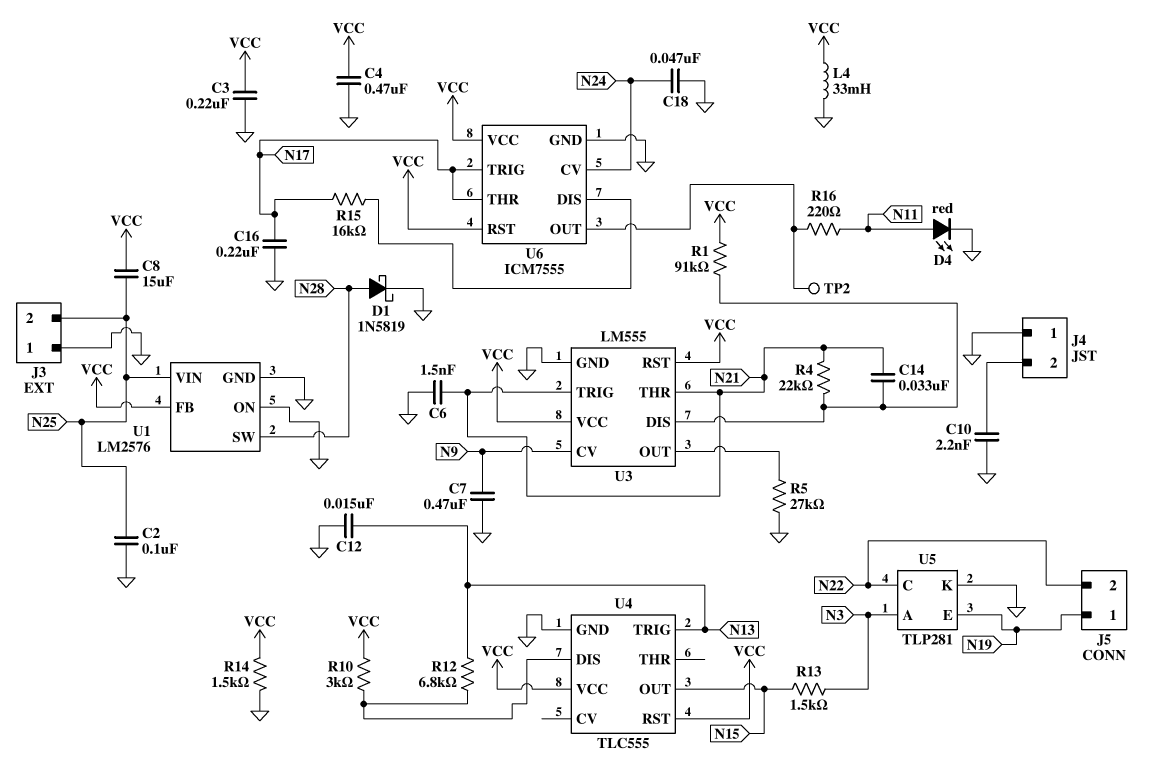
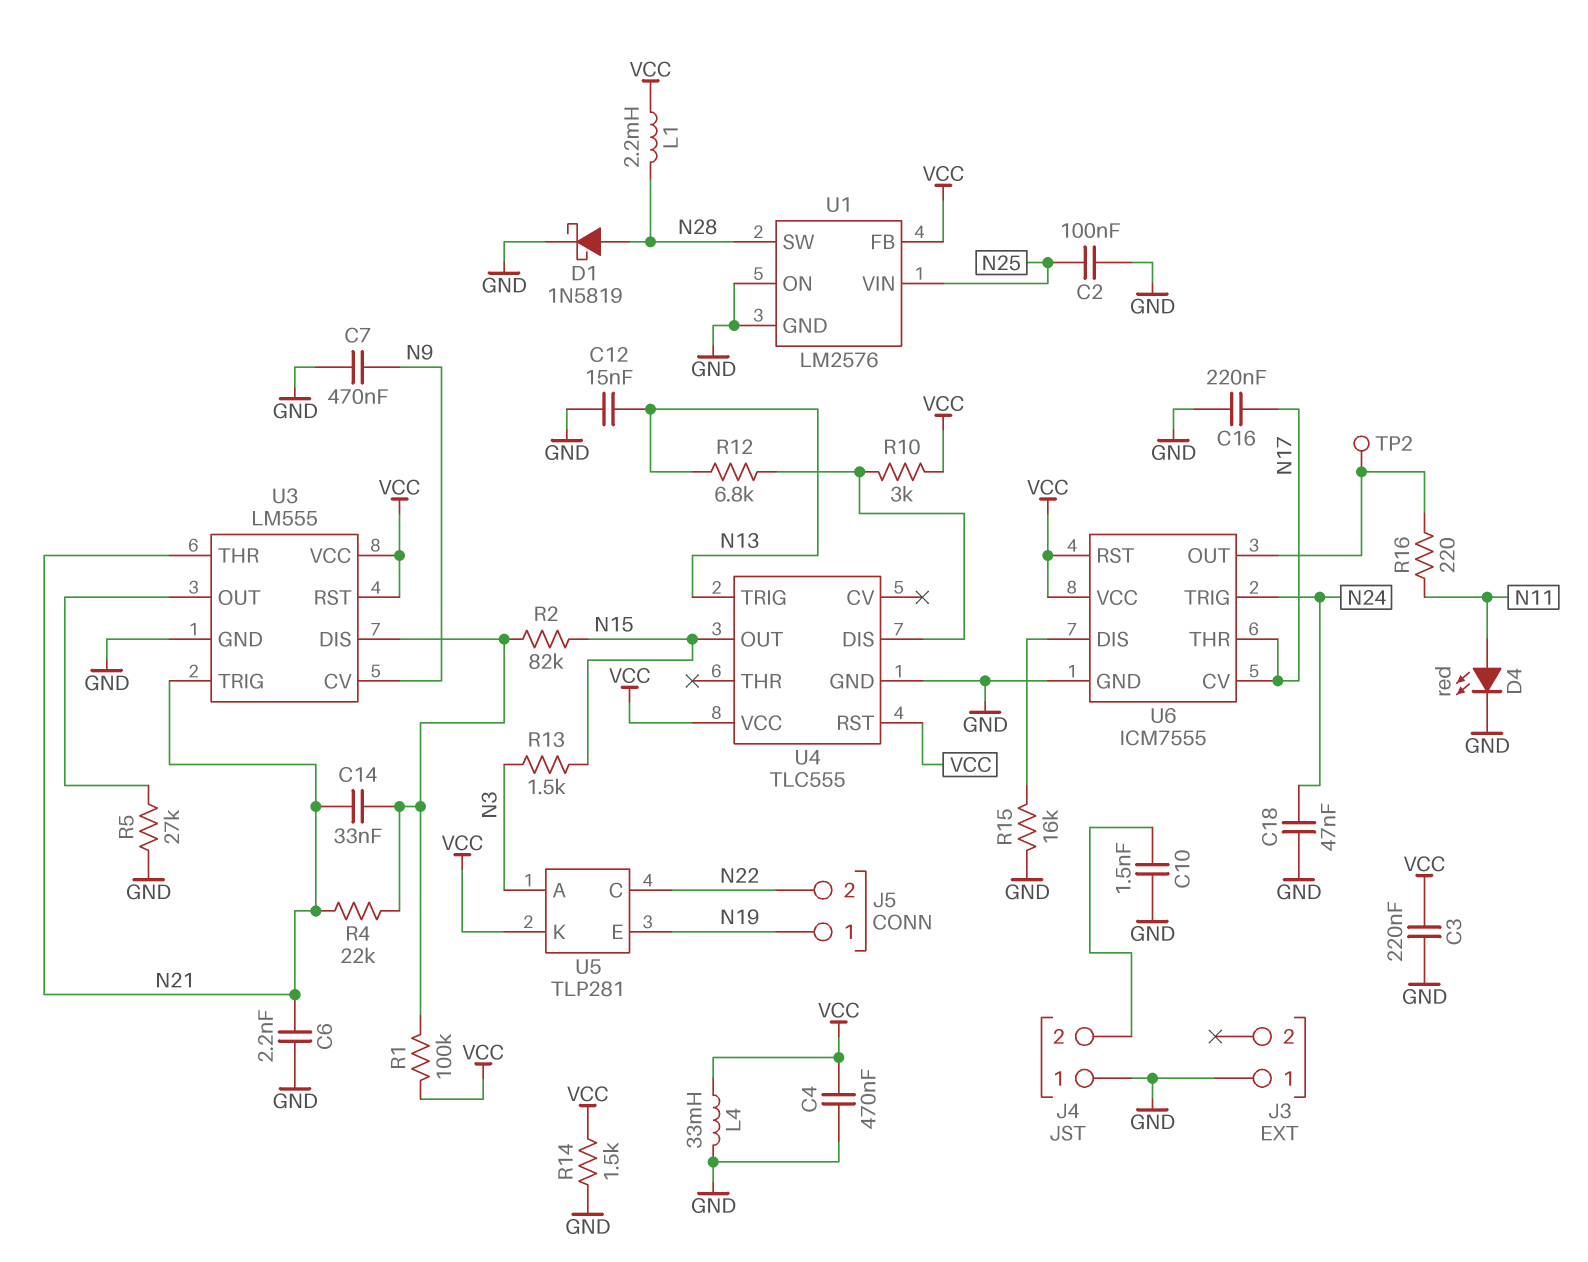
C6: 1.5nF (GND, N21) -> 2.2nF (GND, N21)
C8: 15uF (N25, VCC) -> none
C10: 2.2nF (GND, J4/2) -> 1.5nF (GND, J4/2)
J3 pin 2: N25 -> none
L1: none -> 2.2mH (N28, VCC)
R1: 91k (U3/DIS, VCC) -> 100k (U3/DIS, VCC)
R2: none -> 82k (N15, U3/DIS)
R15: 16k (N17, U6/DIS) -> 16k (GND, U6/DIS)
U5 pin K: GND -> VCC
U6 pin CV: N24 -> N17
U6 pin TRIG: N17 -> N24

